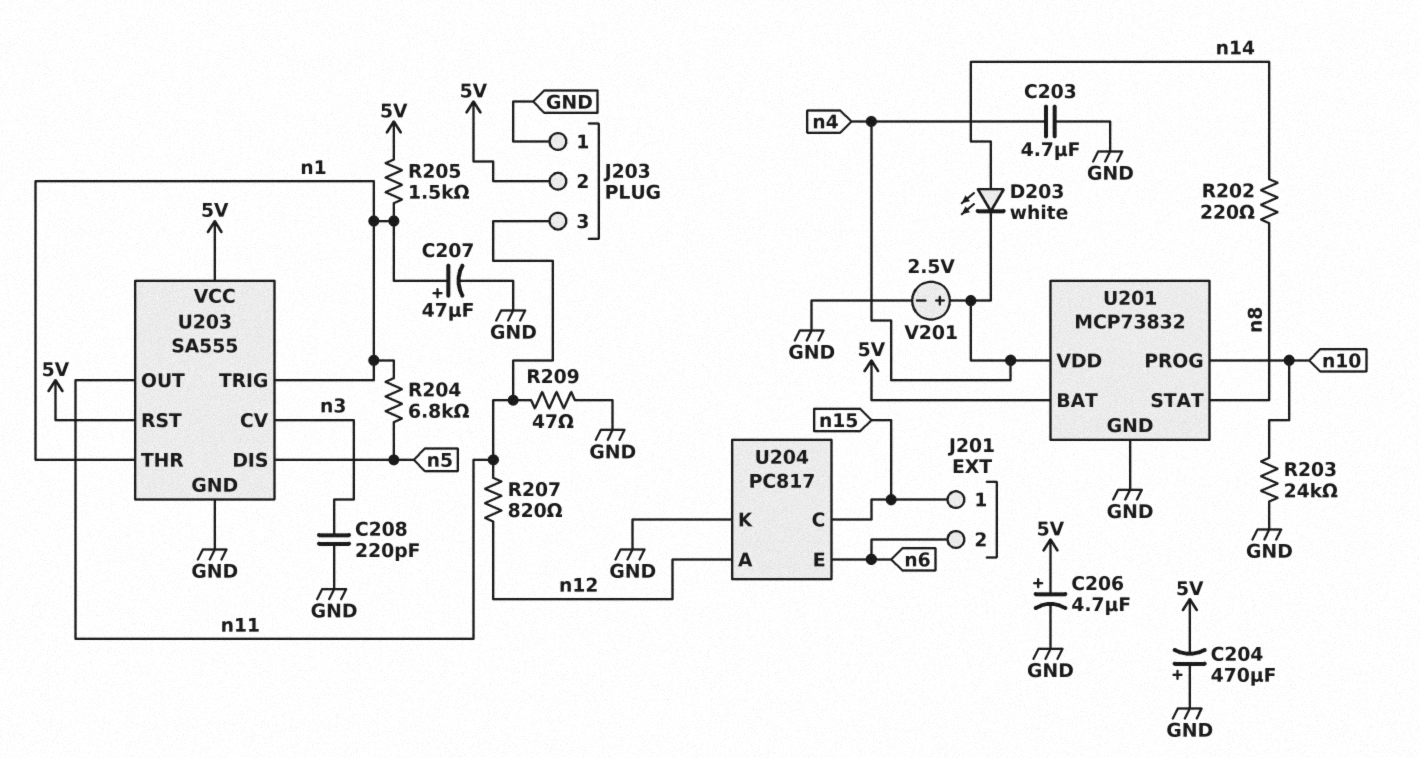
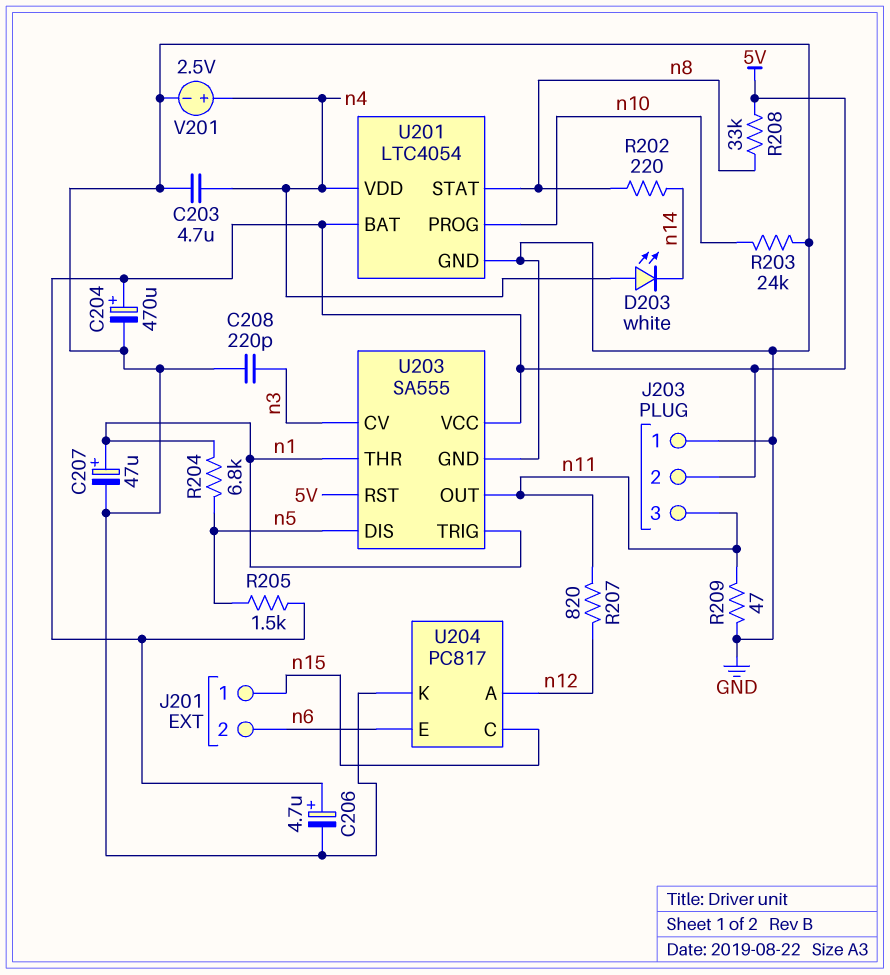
C204: 470uF (plus GND, minus 5V) -> 470uF (plus 5V, minus GND)
D203: LED white (A n14, K n4) -> LED white (A n4, K n14)
R205: 1.5k (5V, n1) -> 1.5k (5V, n5)
R208: none -> 33k (5V, n8)
U201: MCP73832 -> LTC4054

